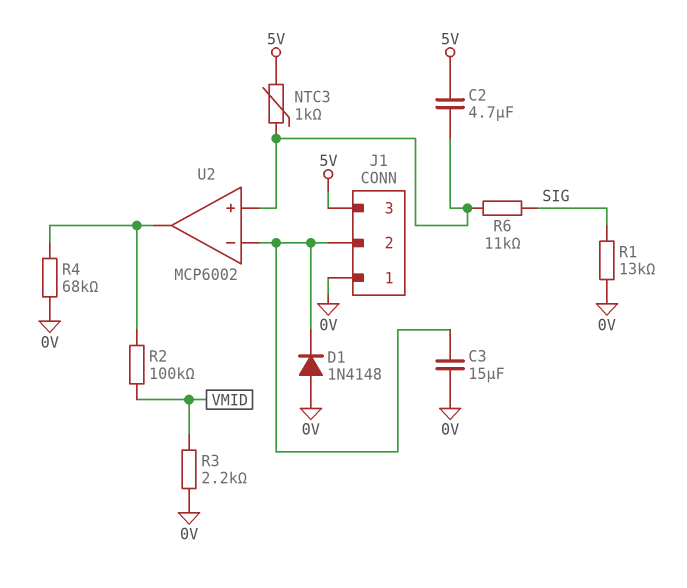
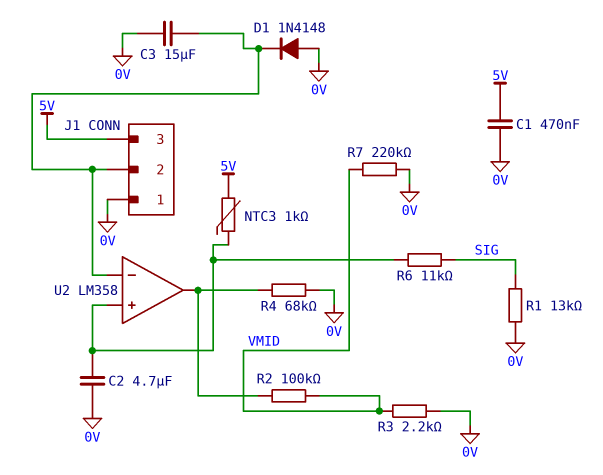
C1: none -> 470nF (0V, 5V)
C2: 4.7uF (5V, U2/in+) -> 4.7uF (0V, U2/in+)
R7: none -> 220k (0V, VMID)
U2: MCP6002 -> LM358

